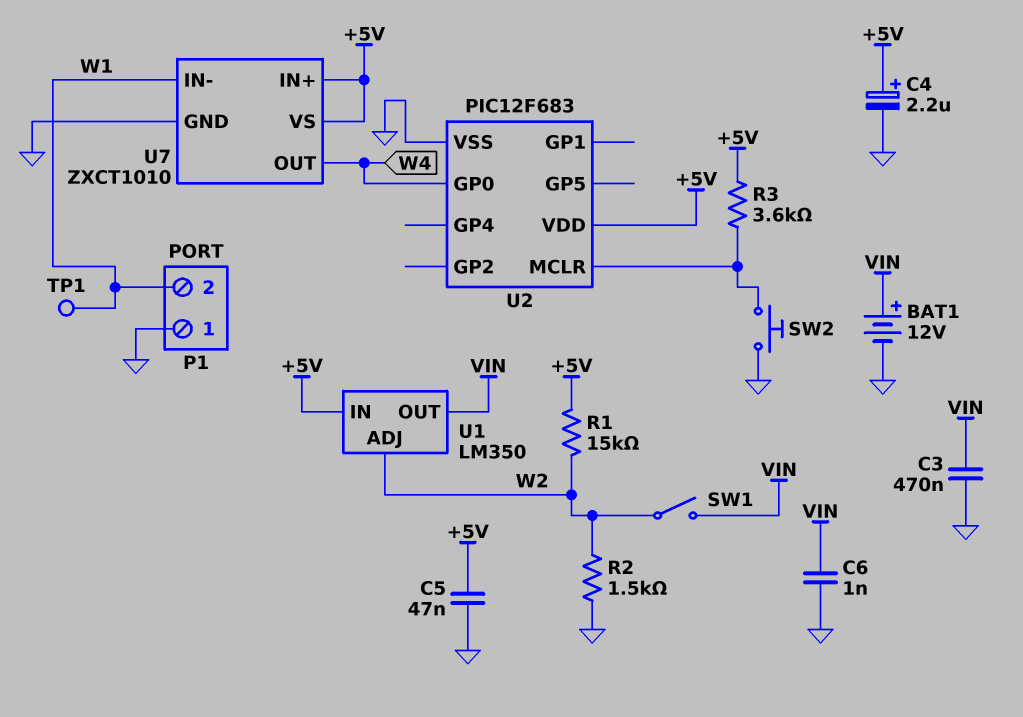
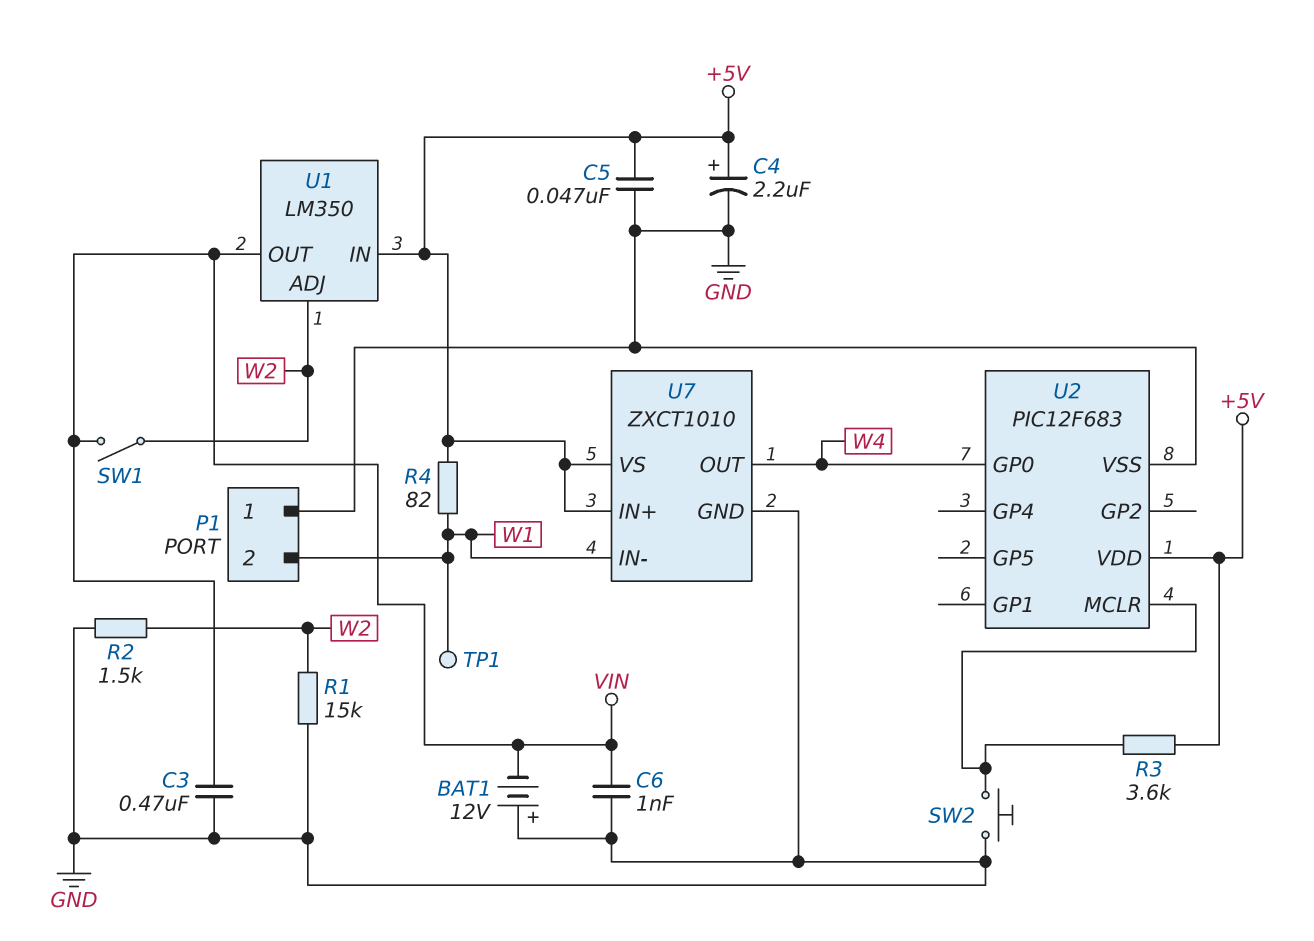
BAT1: 12V (plus VIN, minus GND) -> 12V (plus GND, minus VIN)
R1: 15k (+5V, W2) -> 15k (GND, W2)
R4: none -> 82 (+5V, W1)

